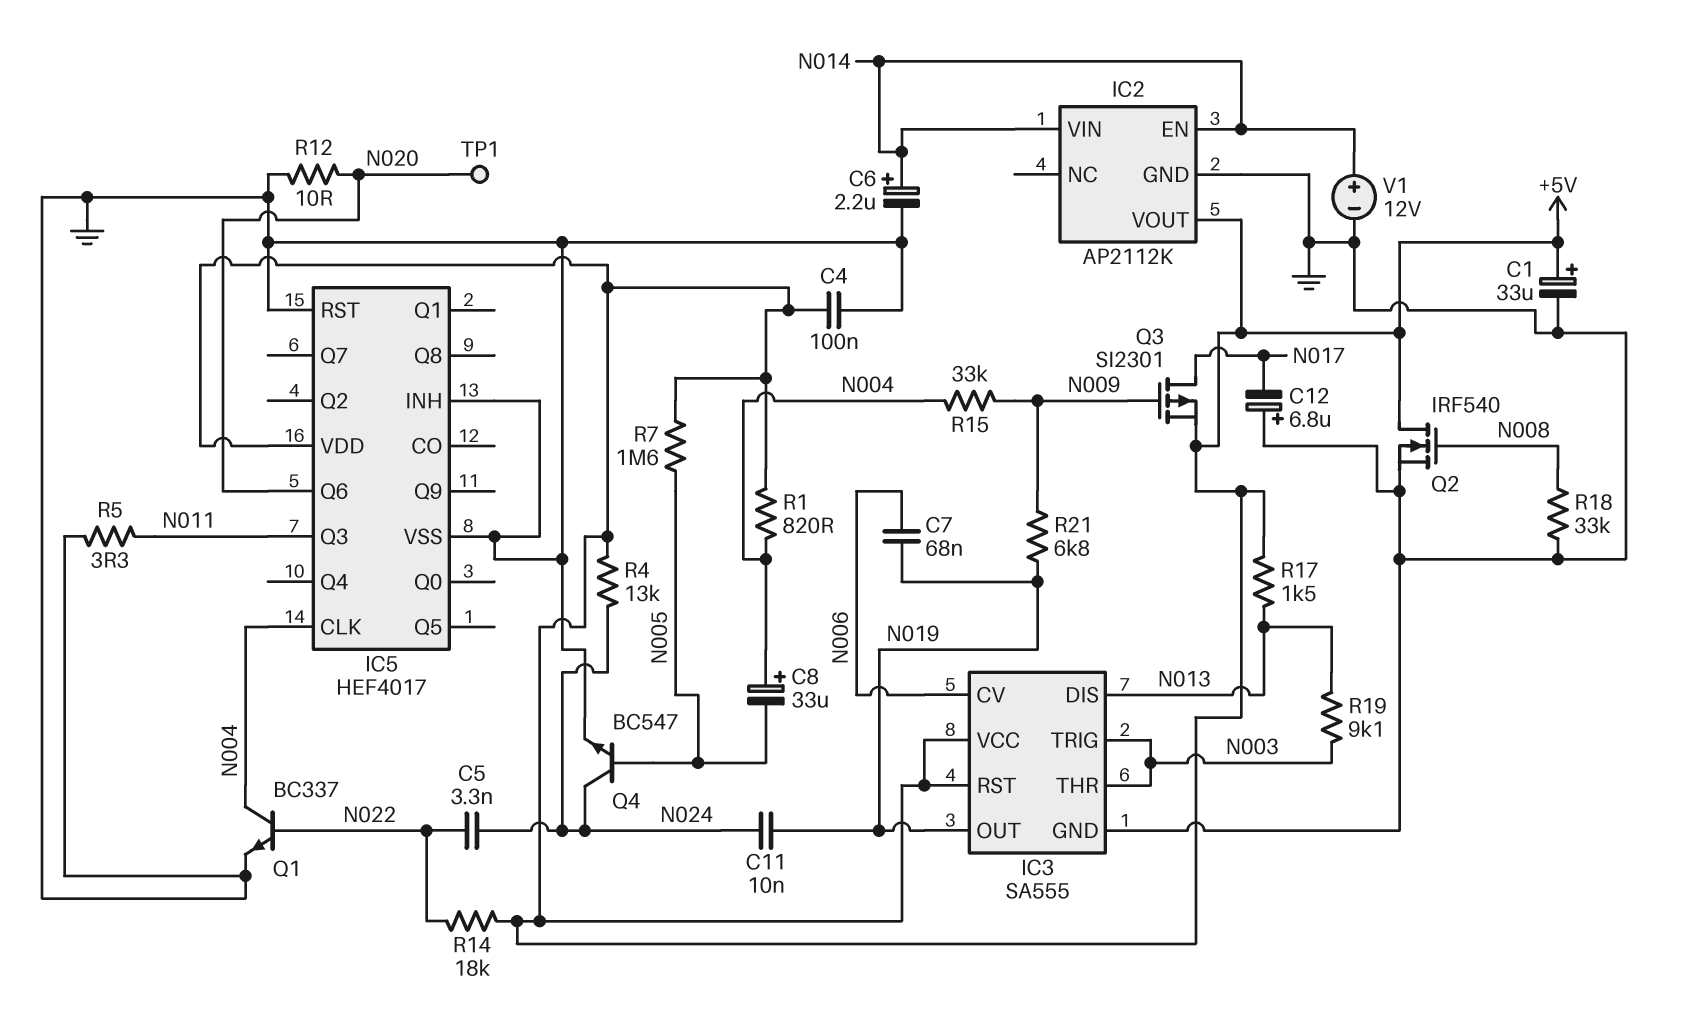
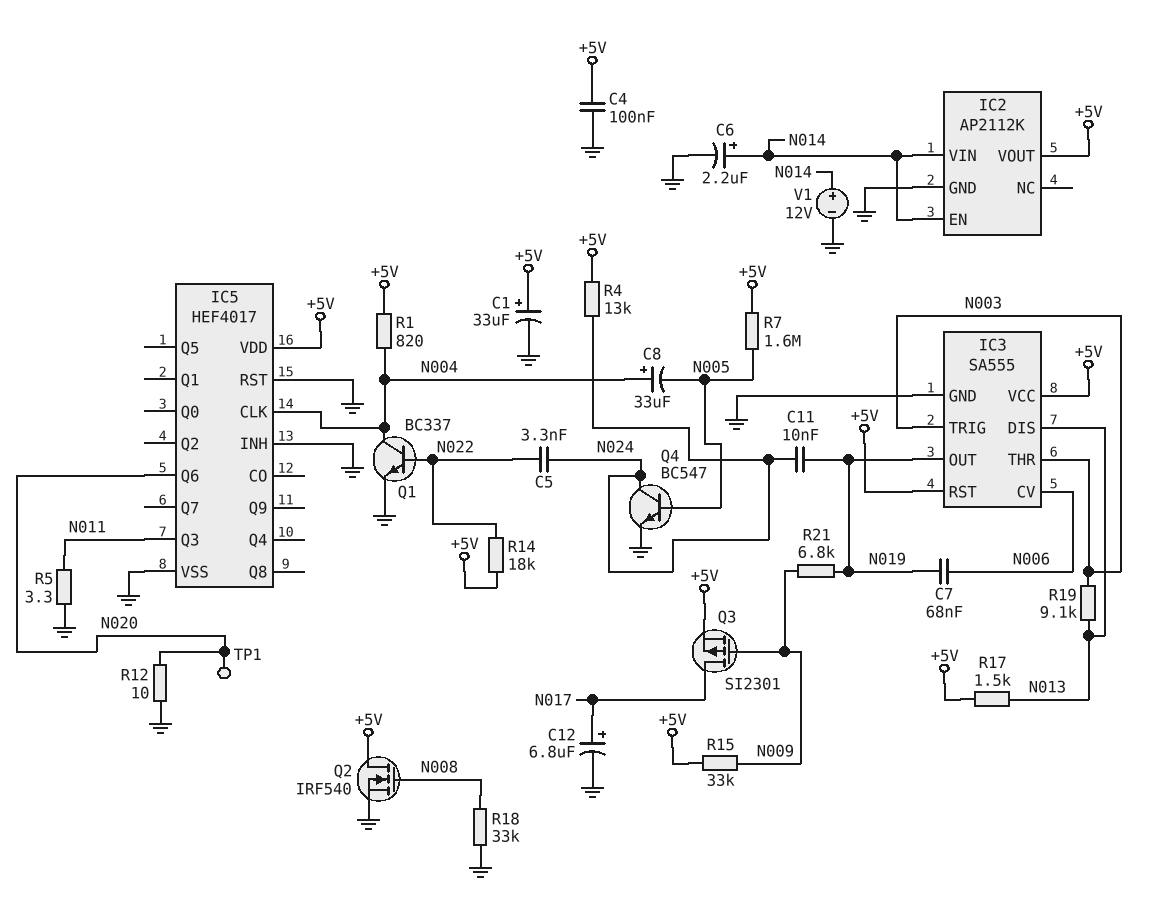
C12: 6.8uF (plus GND, minus N017) -> 6.8uF (plus N017, minus GND)
R15: 33k (N004, N009) -> 33k (+5V, N009)

